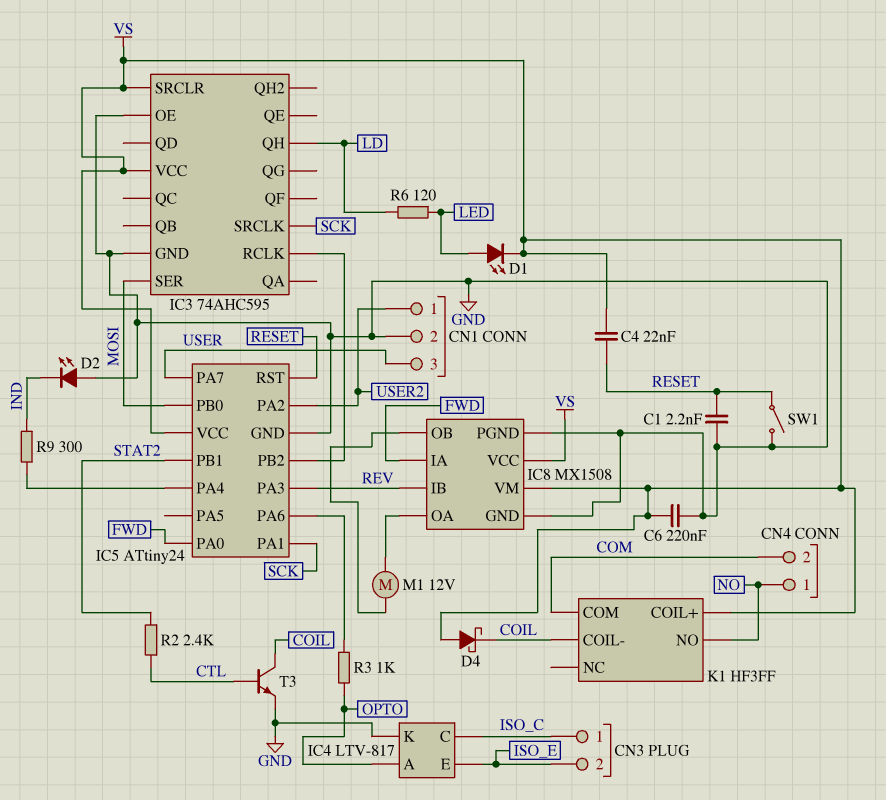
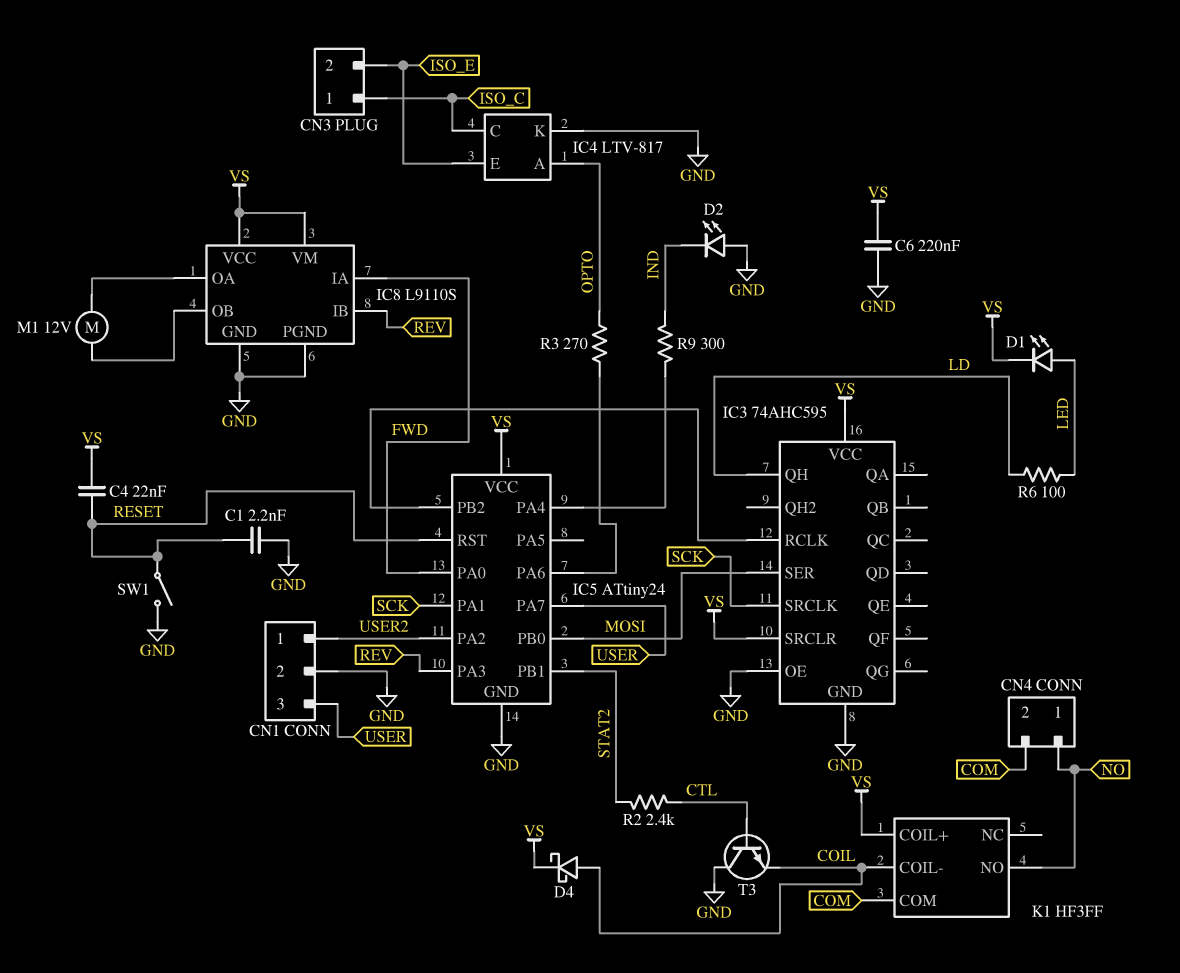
D4: schottky (A VS, K COIL) -> schottky (A COIL, K VS)
IC8: MX1508 -> L9110S
R3: 1k (IC5/PA6, OPTO) -> 270 (IC5/PA6, OPTO)
R6: 120 (LD, LED) -> 100 (LD, LED)
T3: NPN (B CTL, C COIL, E GND) -> NPN (B CTL, C GND, E COIL)

